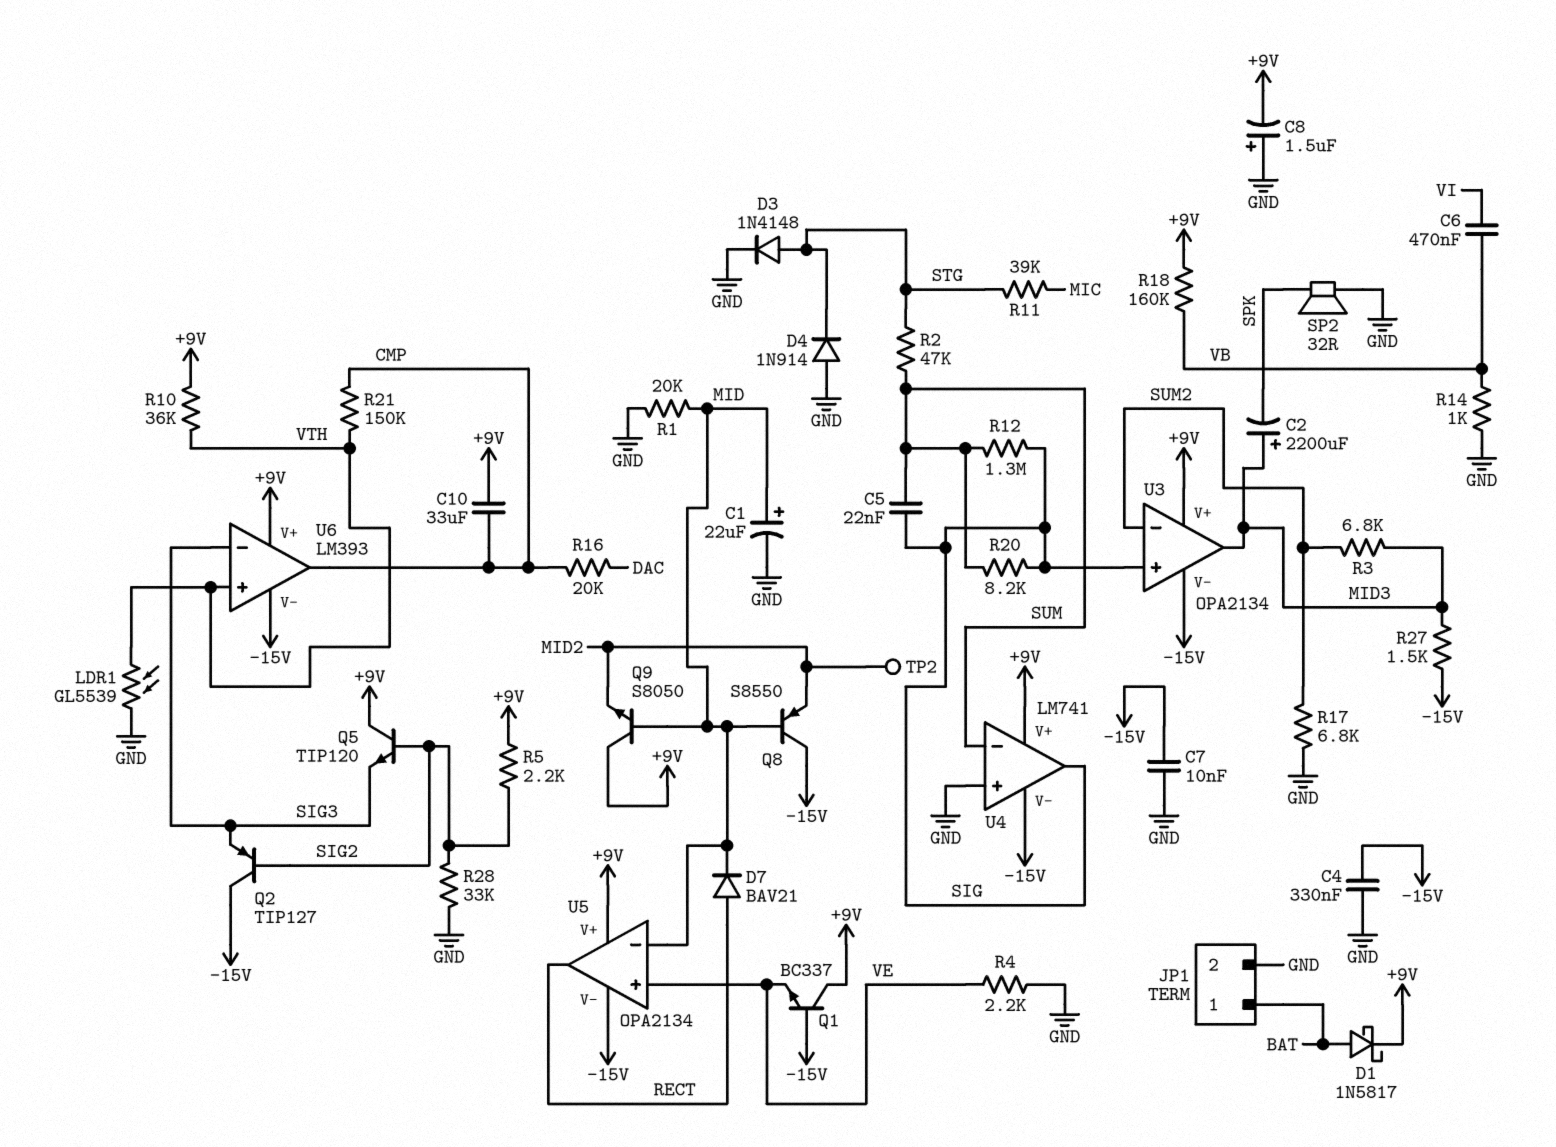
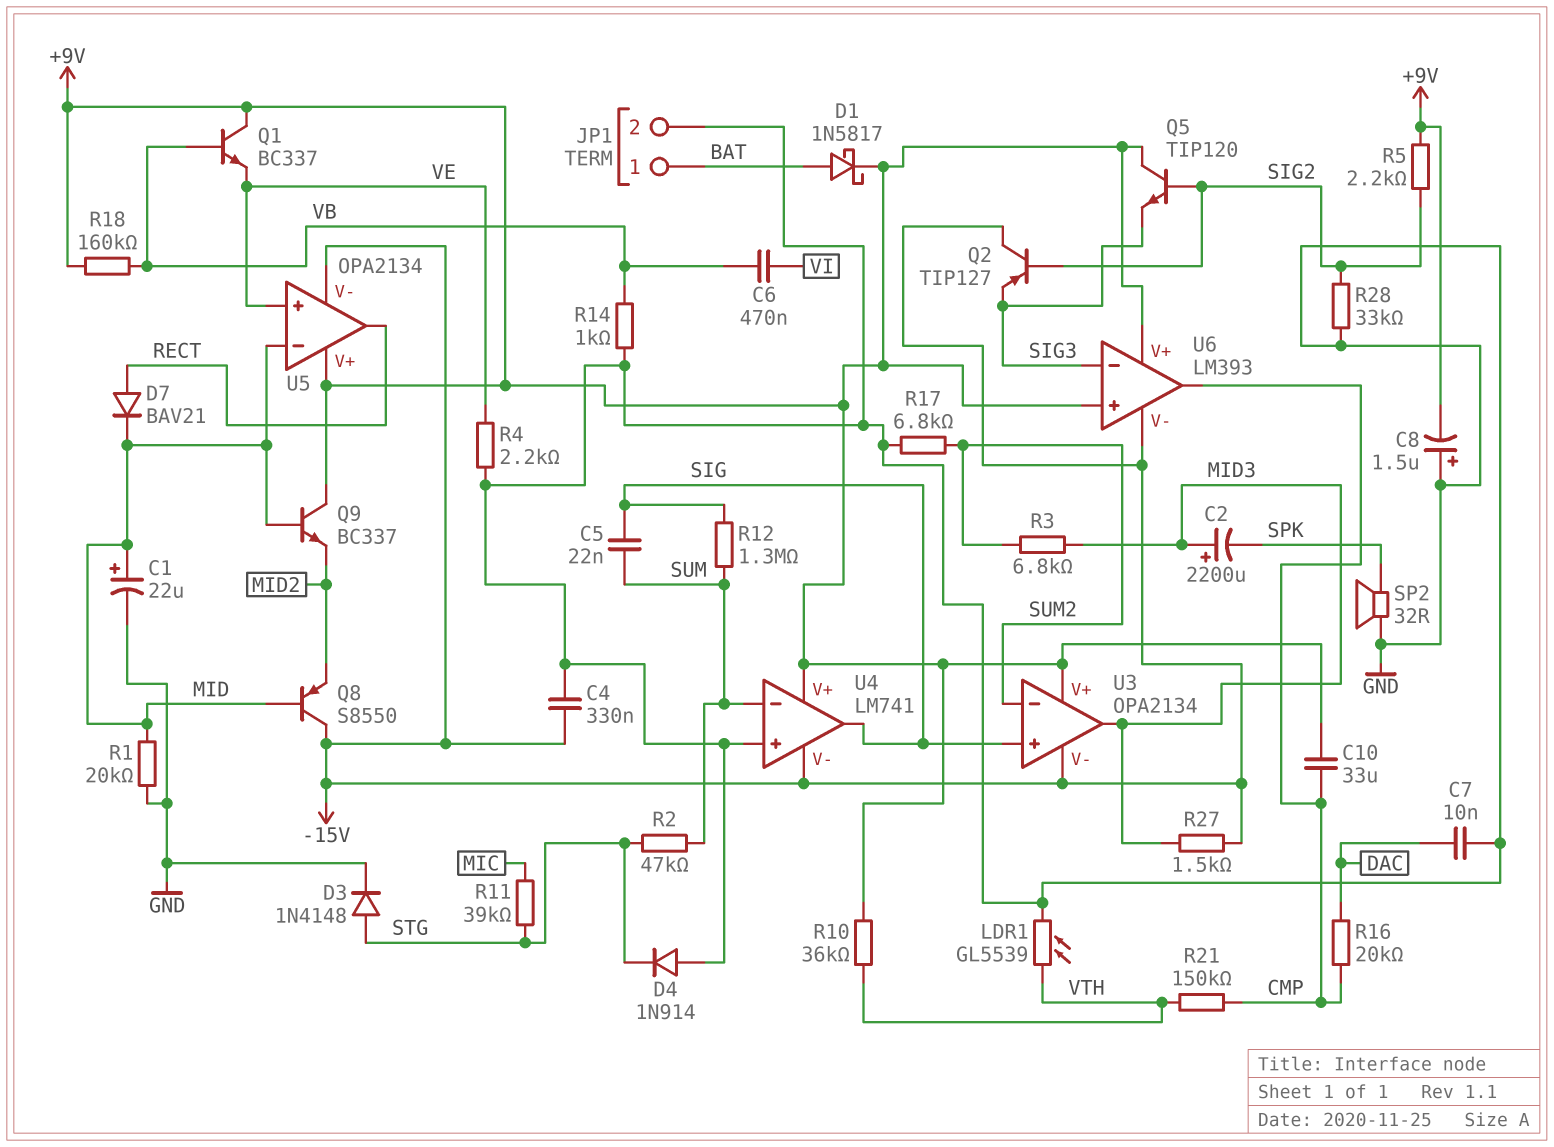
C7: 10nF (-15V, GND) -> 10nF (DAC, GND)
Q1: NPN BC337 (B -15V, C +9V, E VE) -> NPN BC337 (B VB, C +9V, E VE)
Q9: NPN S8050 (B MID, C +9V, E MID2) -> NPN BC337 (B MID, C +9V, E MID2)
R20: 8.2k (SIG, SUM) -> none
TP2: test point (MID2) -> none
U6 pin in+: VTH -> +9V

